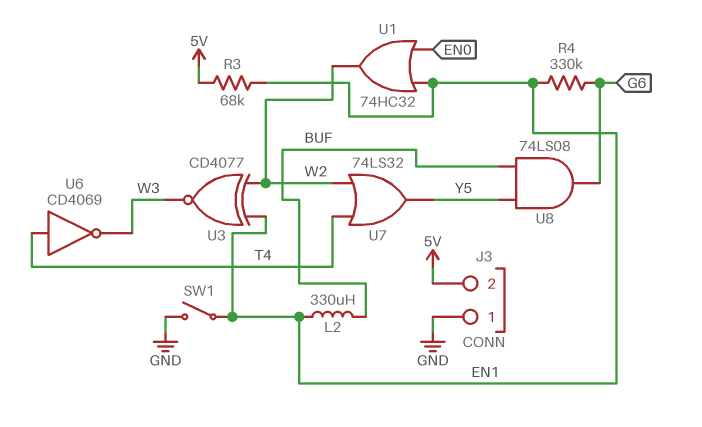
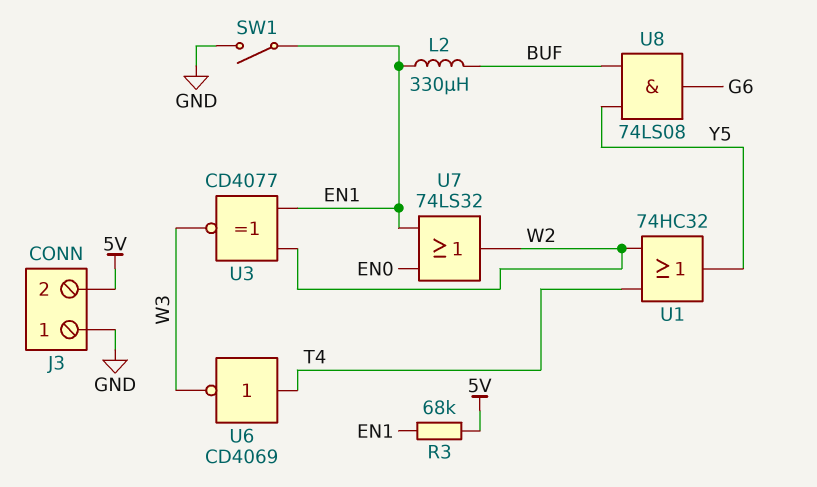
R4: 330k (EN1, G6) -> none
U1: OR 74HC32 (in EN0, in EN1, out W2) -> OR 74HC32 (in T4, in W2, out Y5)
U7: OR 74LS32 (in T4, in W2, out Y5) -> OR 74LS32 (in EN0, in EN1, out W2)

